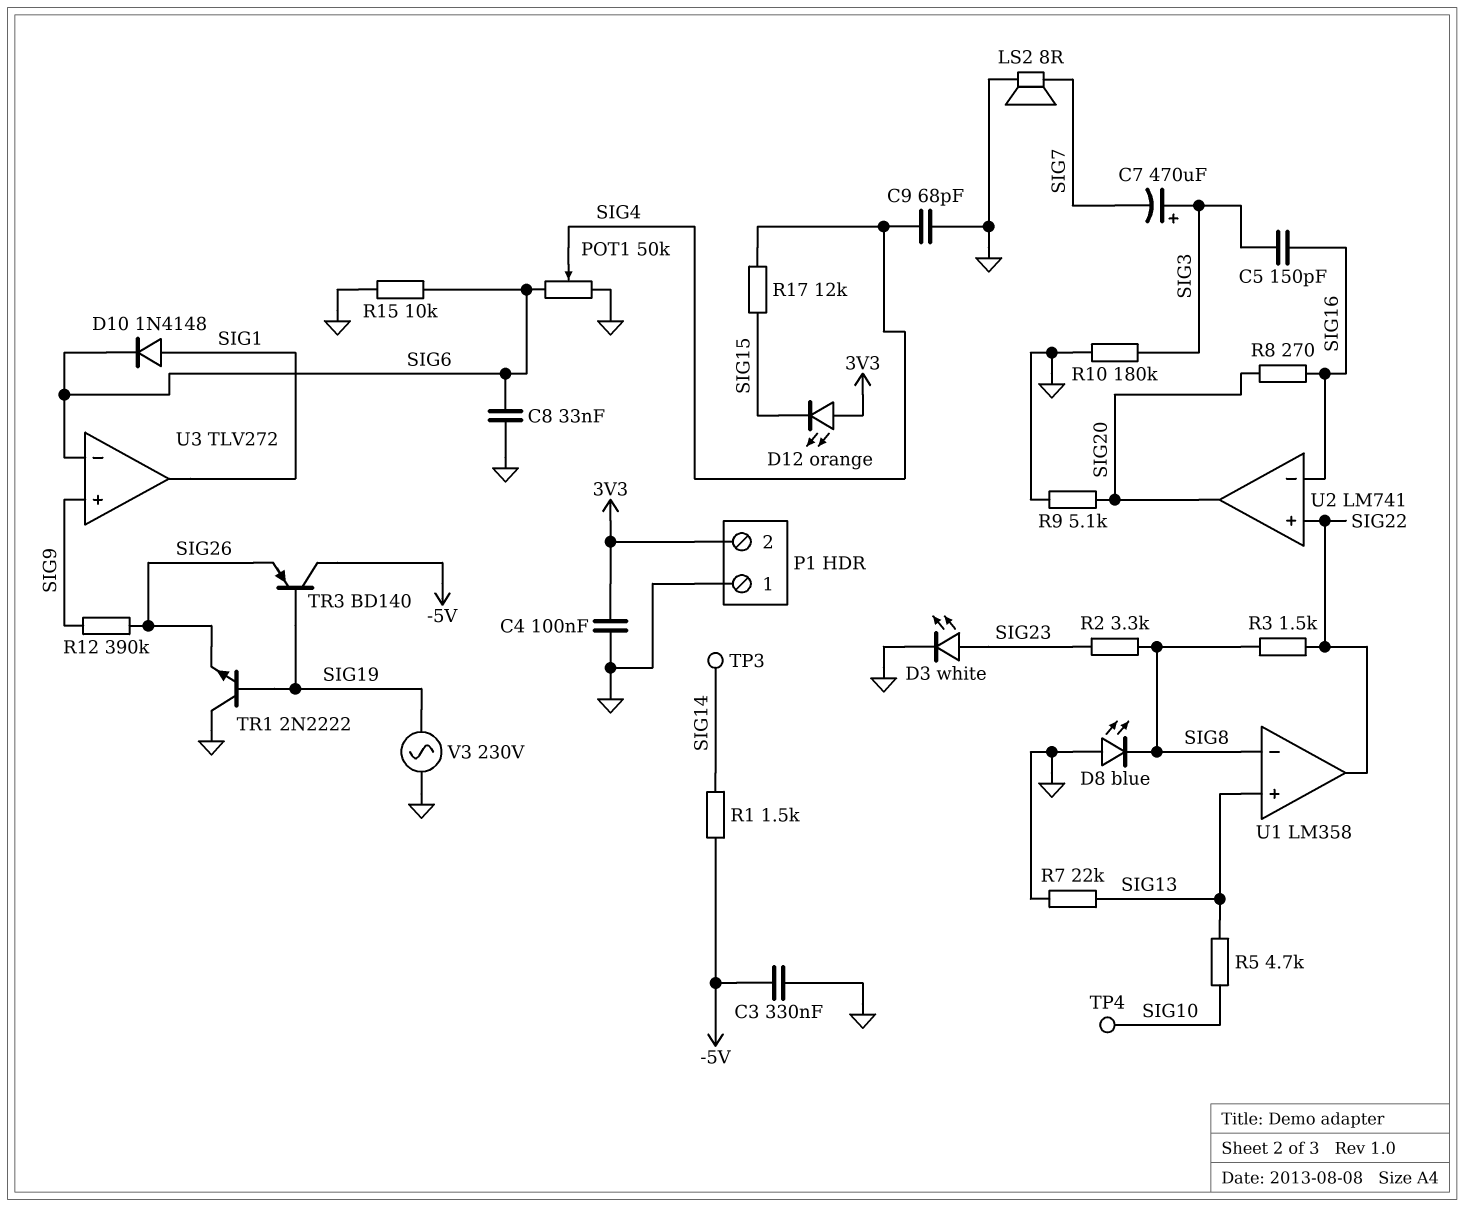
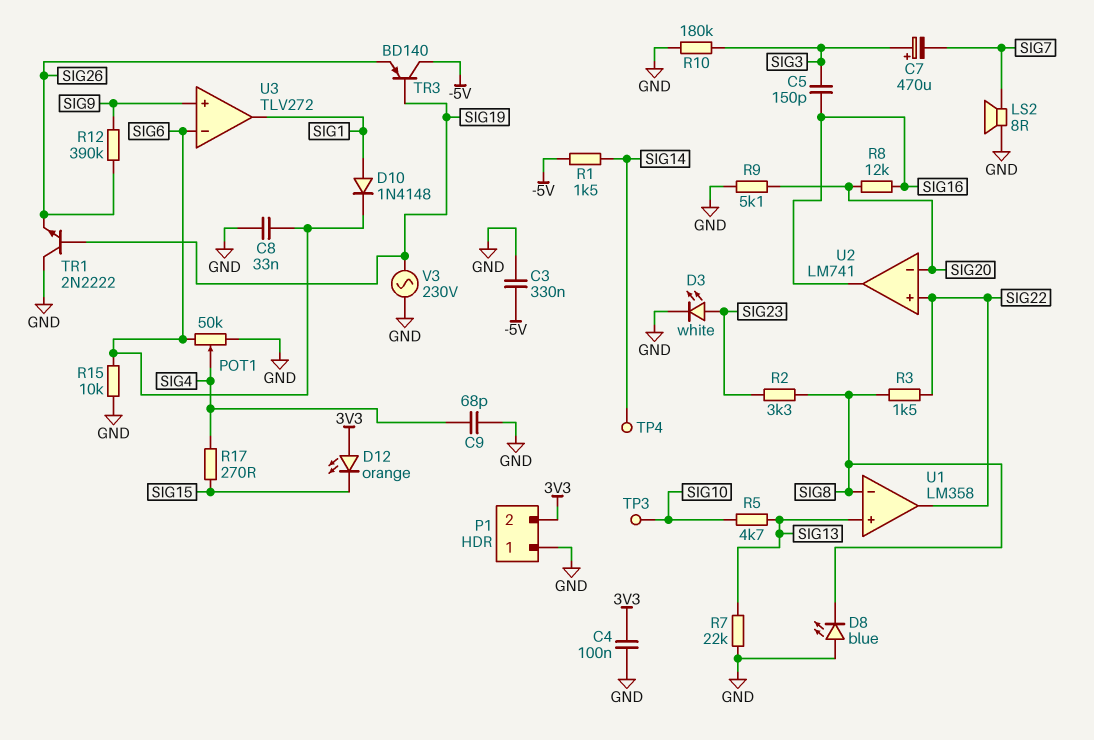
R8: 270 (SIG16, SIG20) -> 12k (SIG16, SIG20)
R17: 12k (SIG4, SIG15) -> 270 (SIG4, SIG15)
TP3: test point (SIG14) -> test point (SIG10)
TP4: test point (SIG10) -> test point (SIG14)
U2 pin in-: SIG16 -> SIG20
U2 pin out: SIG20 -> SIG16

